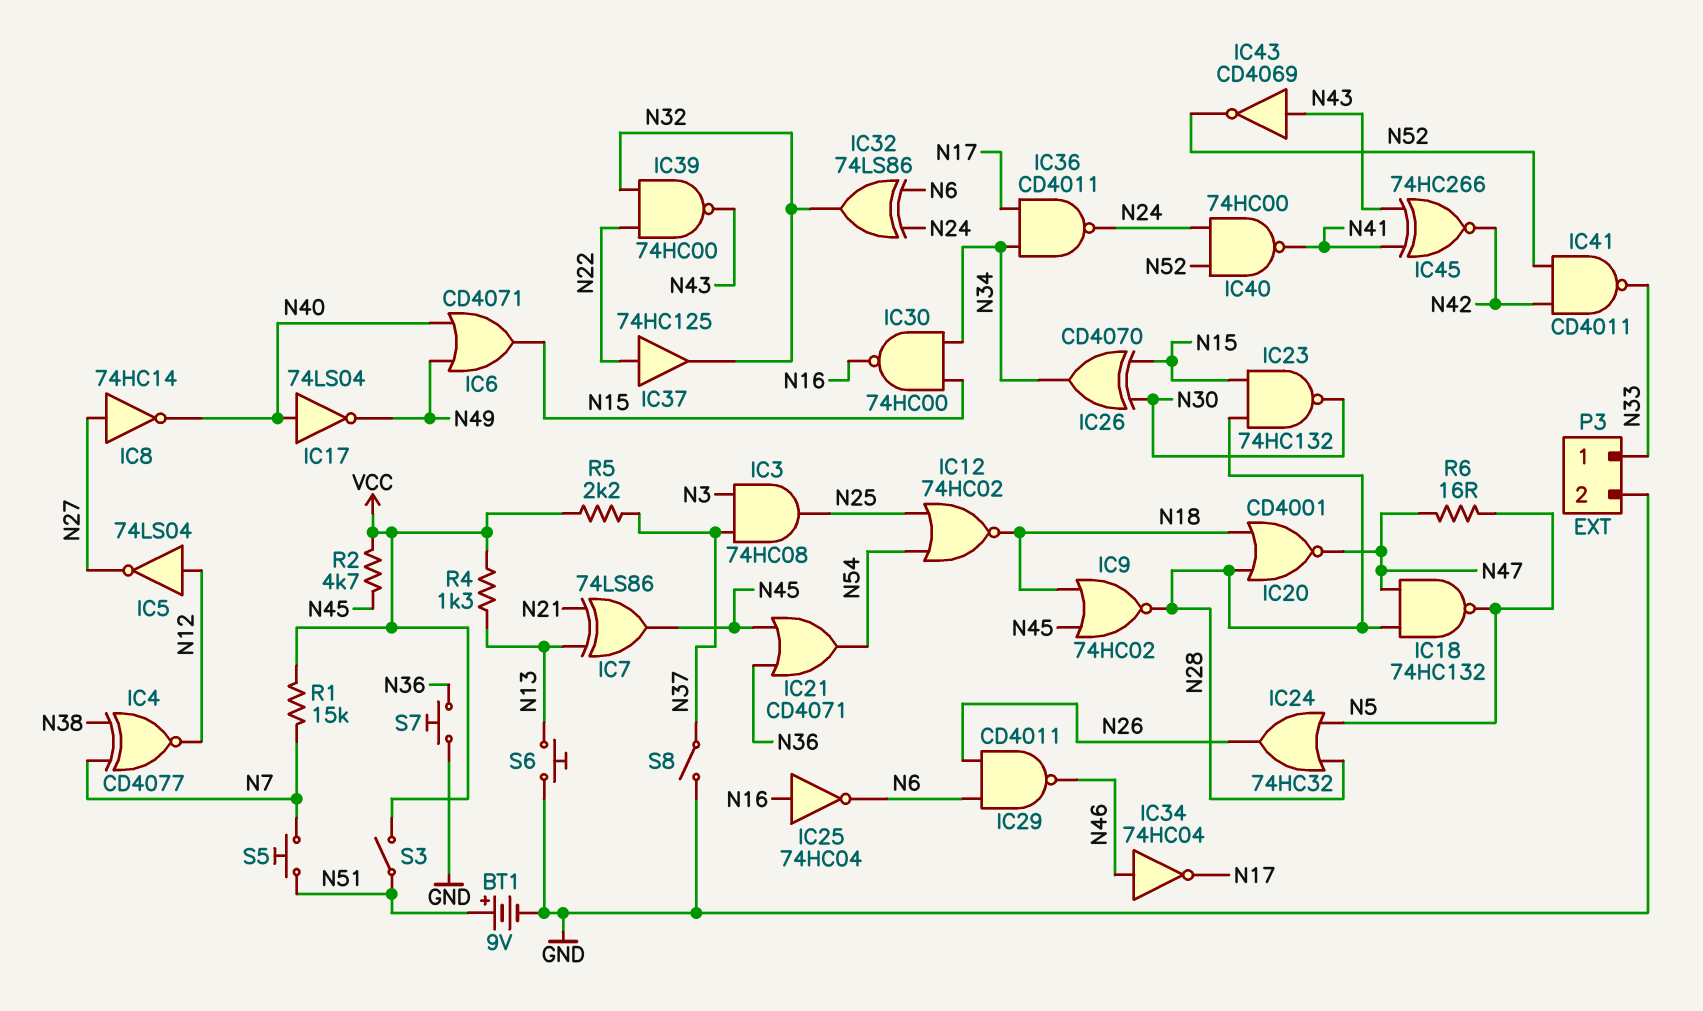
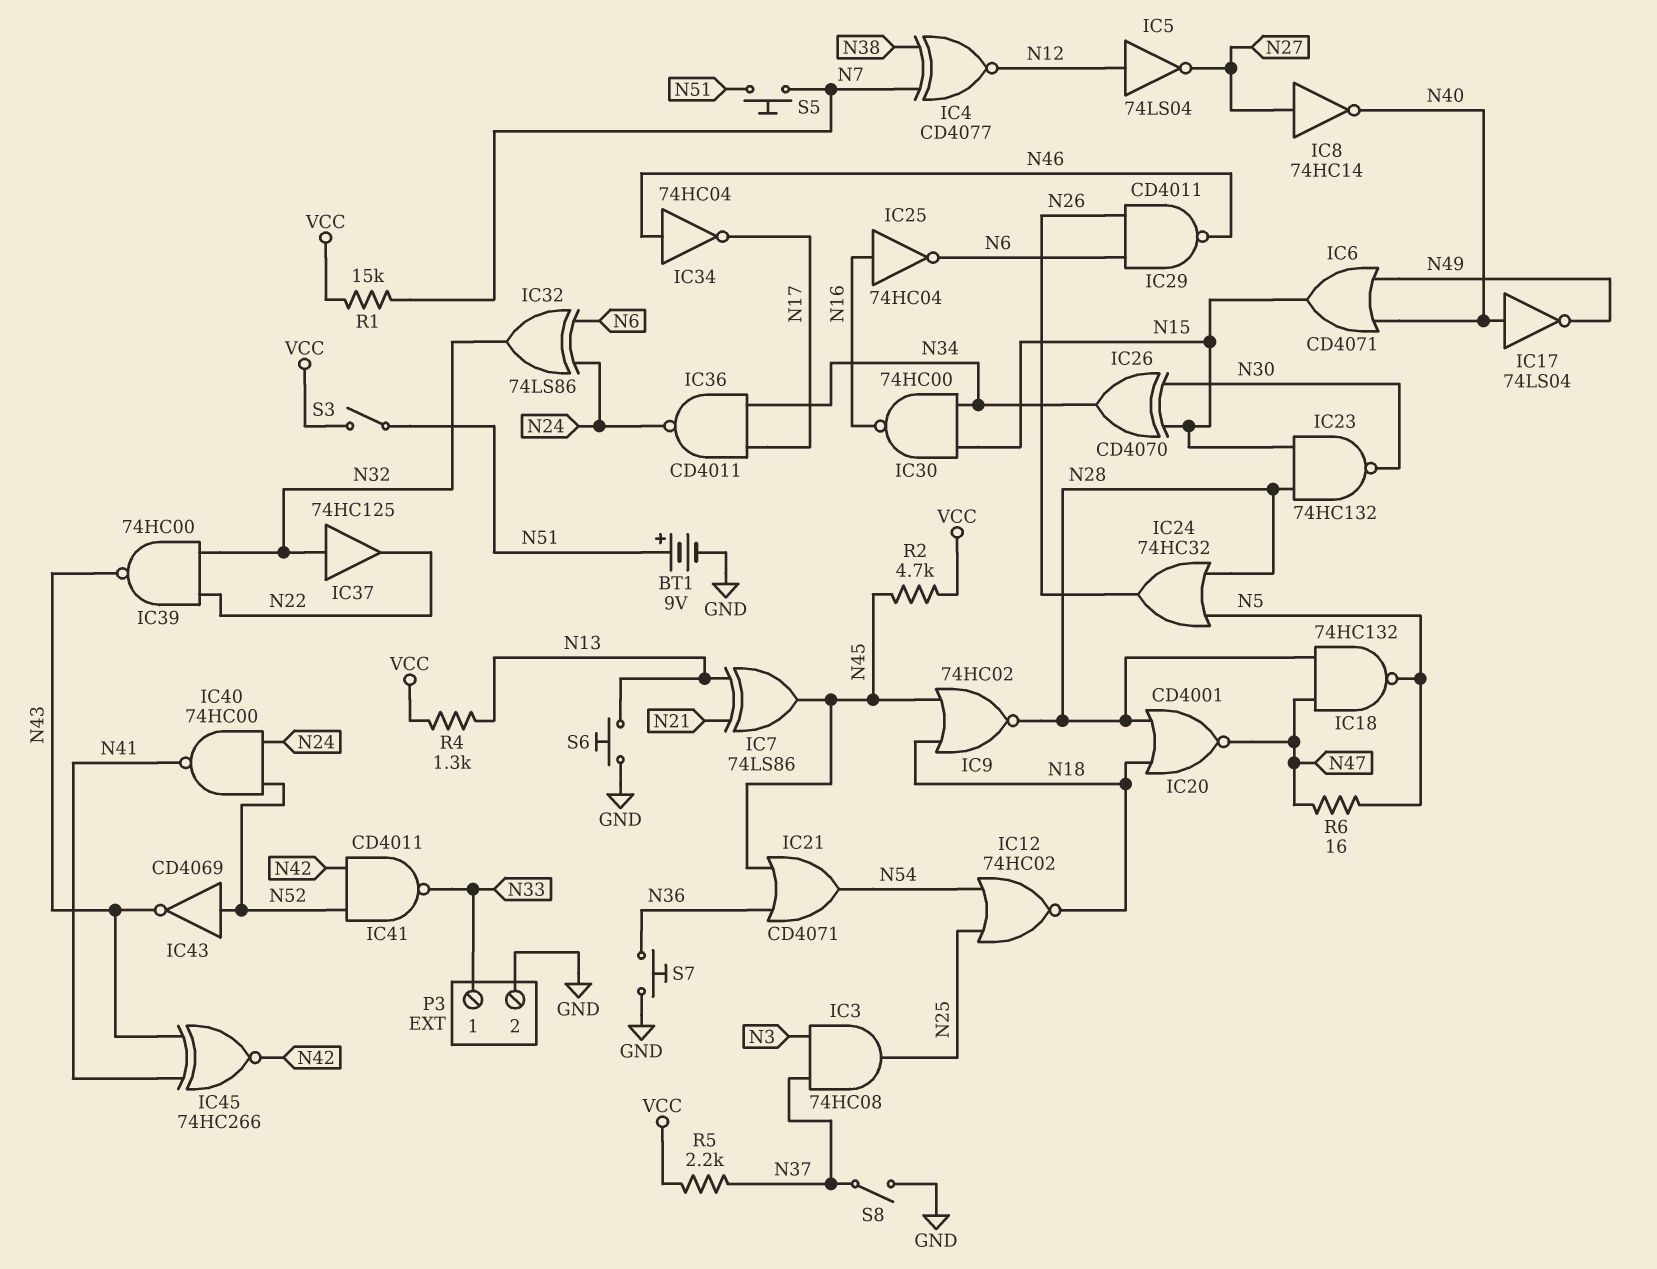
IC37: buffer 74HC125 (in N22, out N32) -> buffer 74HC125 (in N32, out N22)
IC43: NOT CD4069 (in N43, out N52) -> NOT CD4069 (in N52, out N43)

